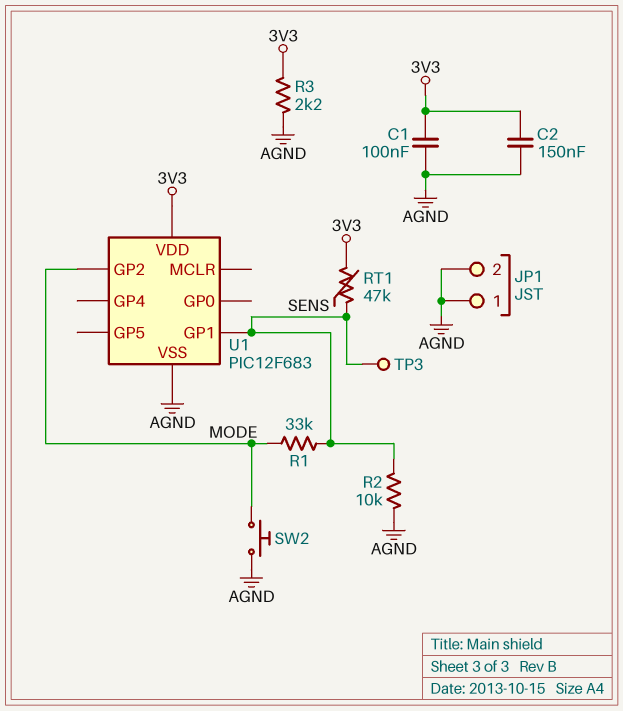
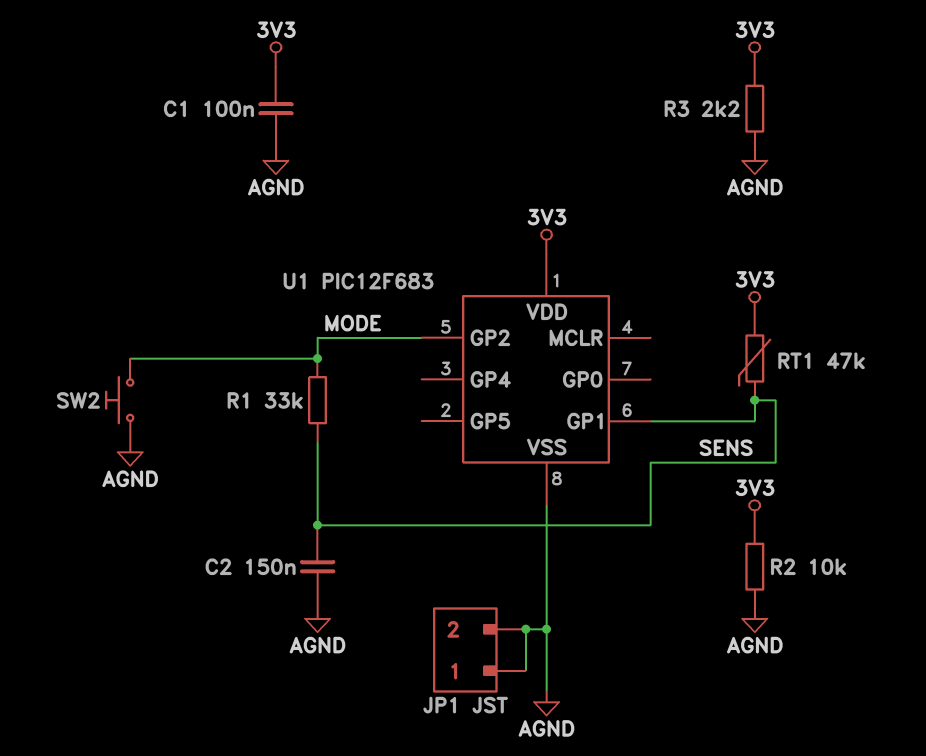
C2: 150nF (3V3, AGND) -> 150nF (AGND, SENS)
R2: 10k (AGND, SENS) -> 10k (3V3, AGND)
TP3: test point (SENS) -> none

